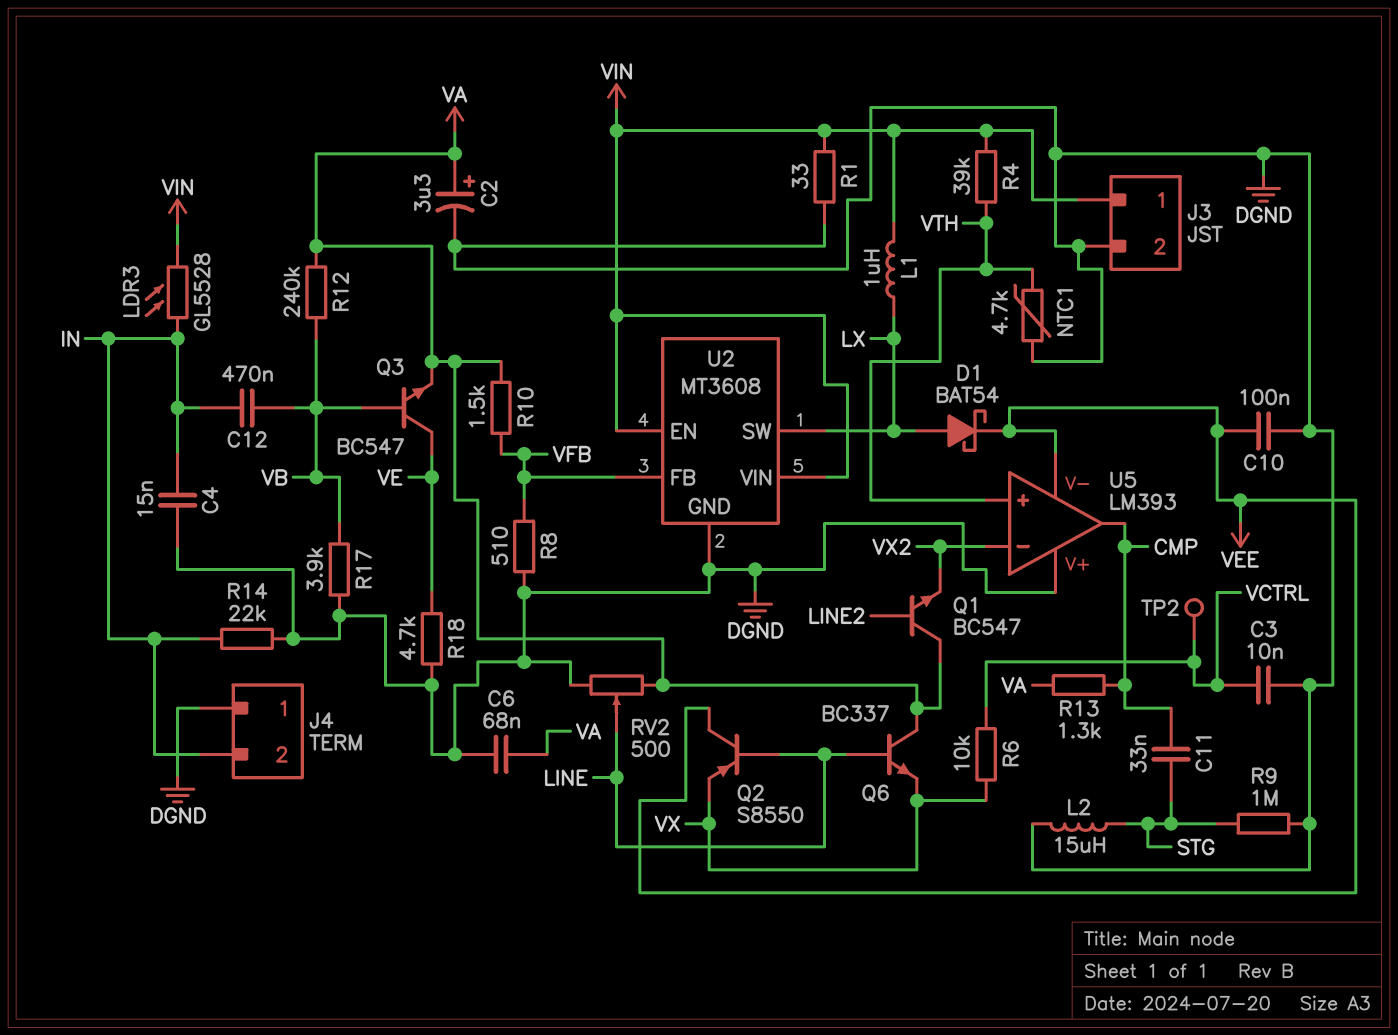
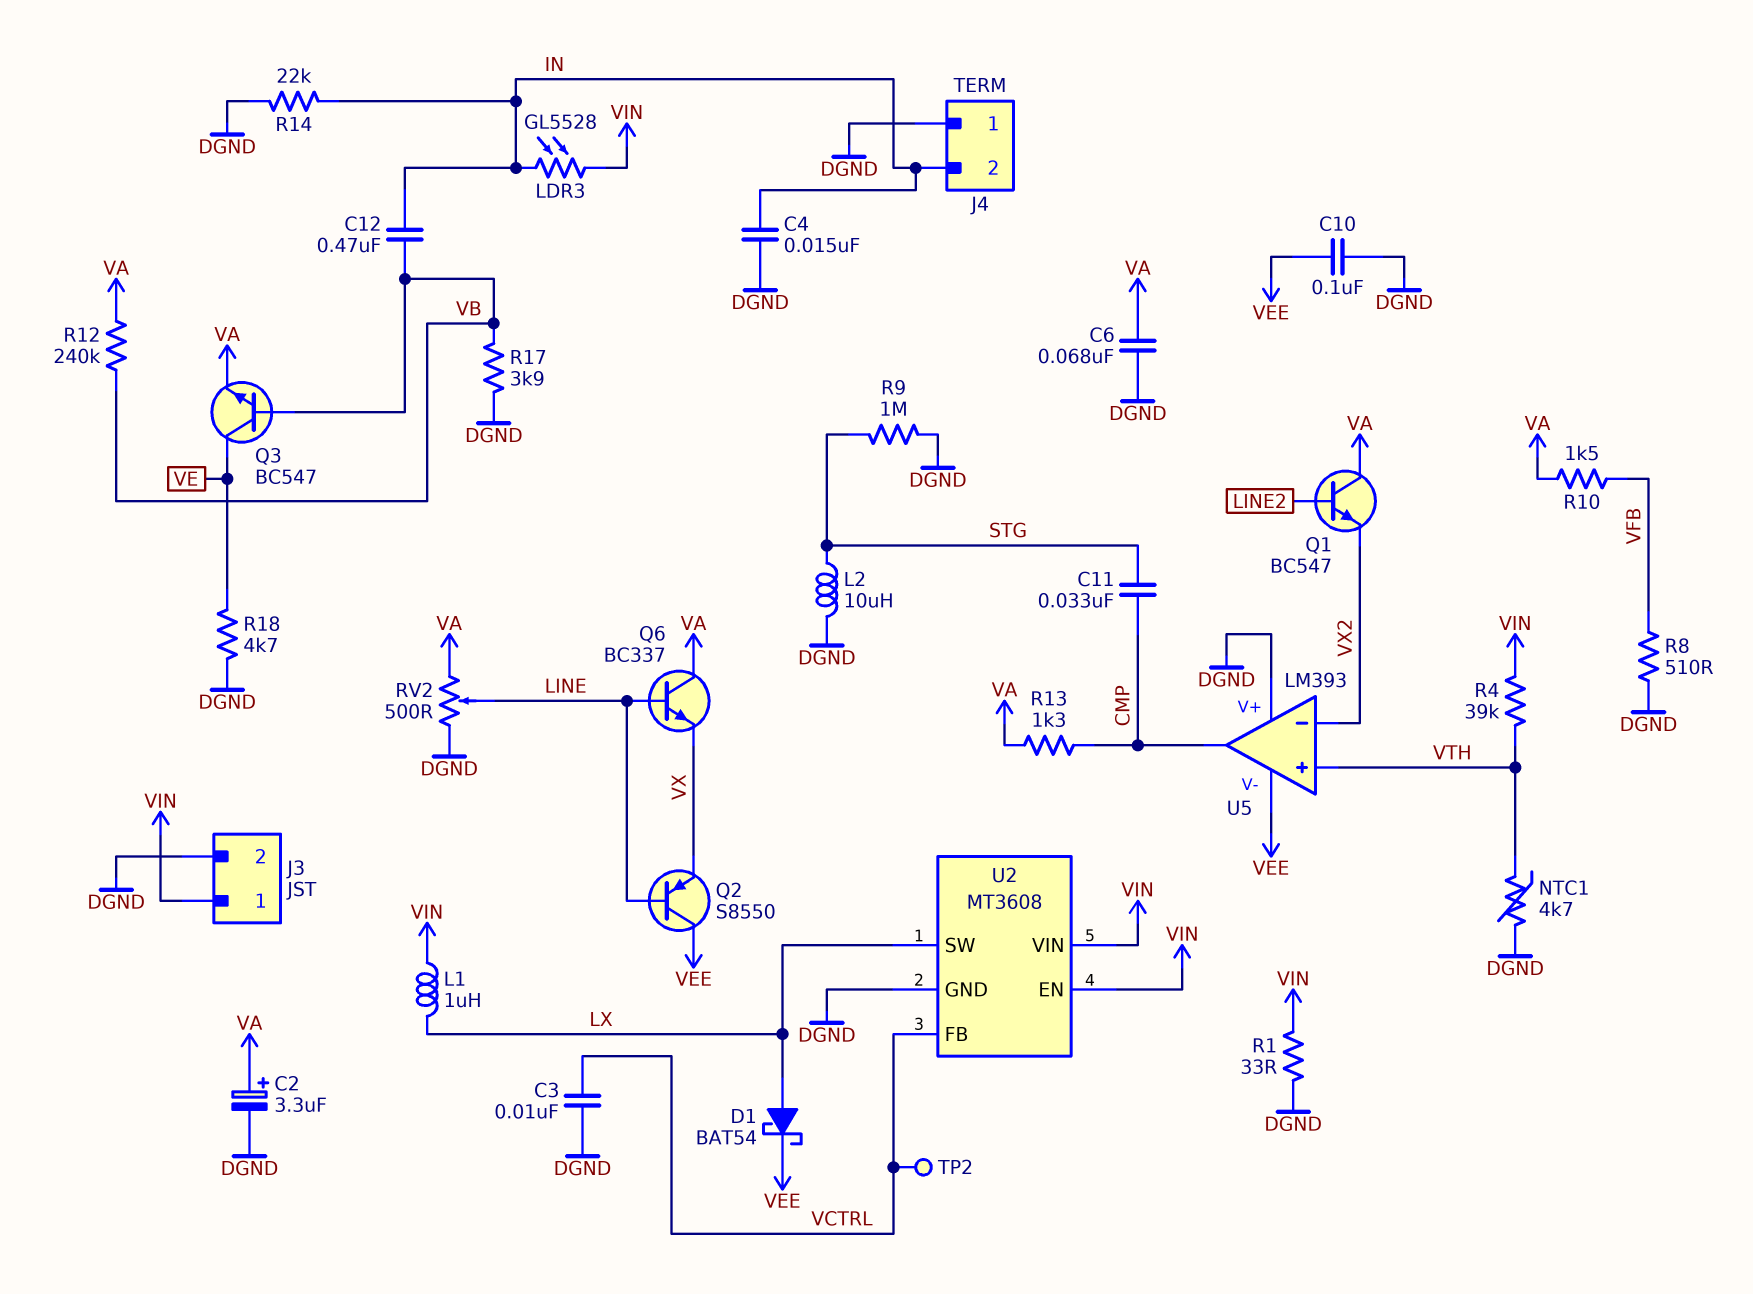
L2: 15uH (DGND, STG) -> 10uH (DGND, STG)
R6: 10k (VCTRL, VX) -> none
U2 pin FB: VFB -> VCTRL

